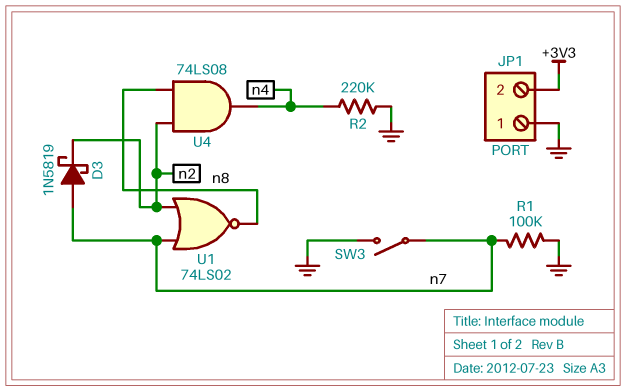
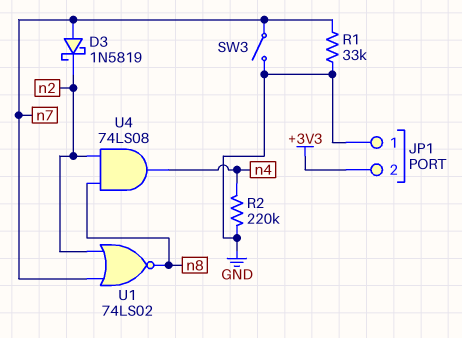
R1: 100k (GND, n7) -> 33k (GND, n7)

